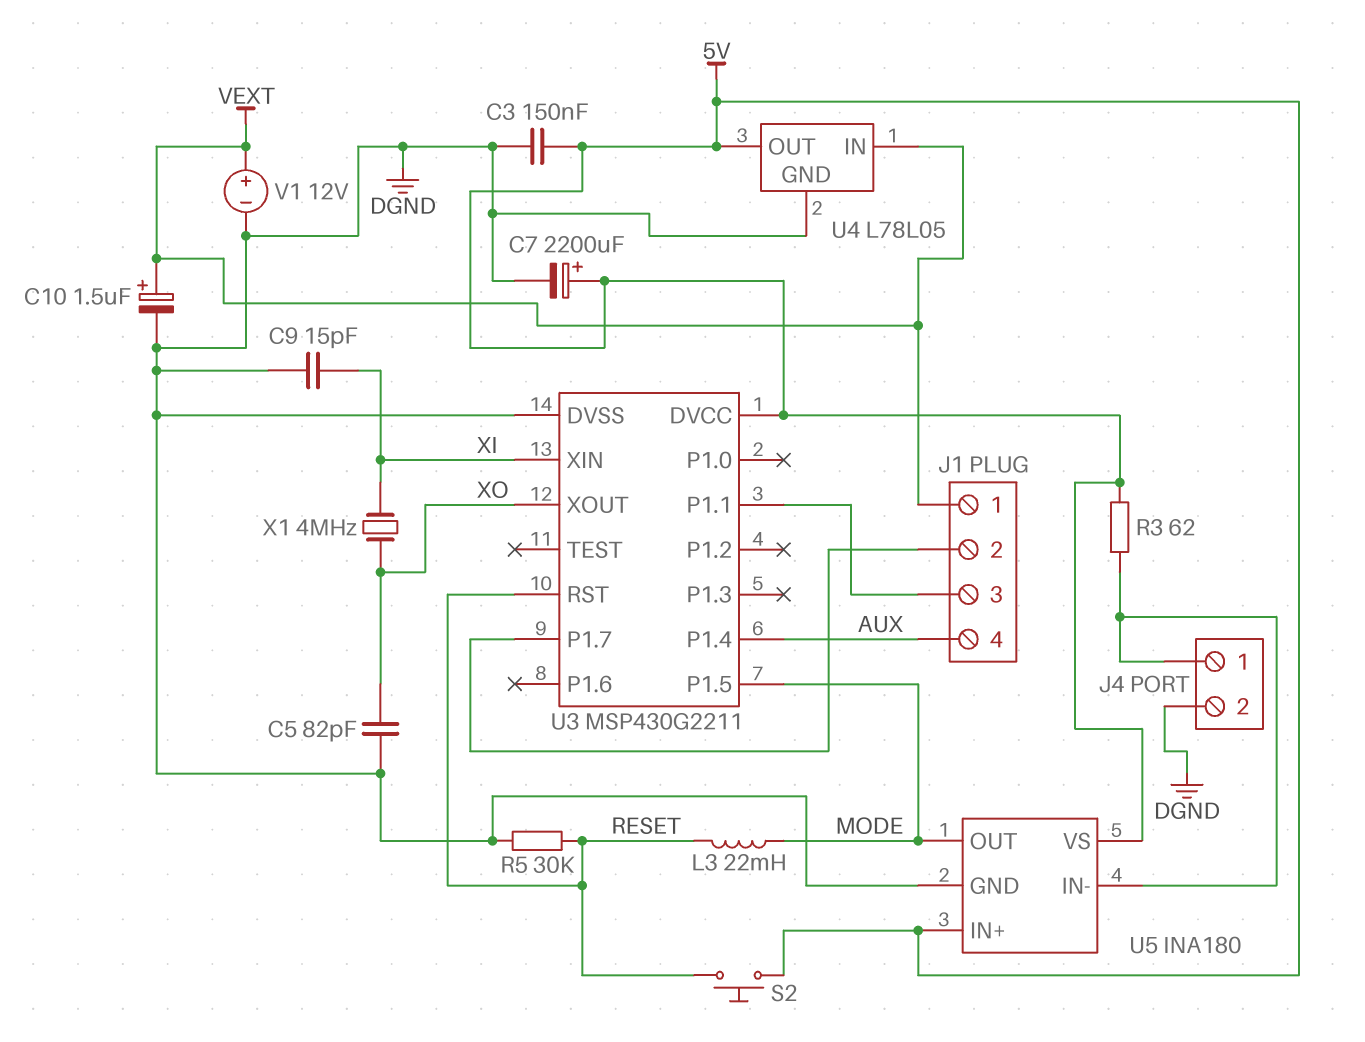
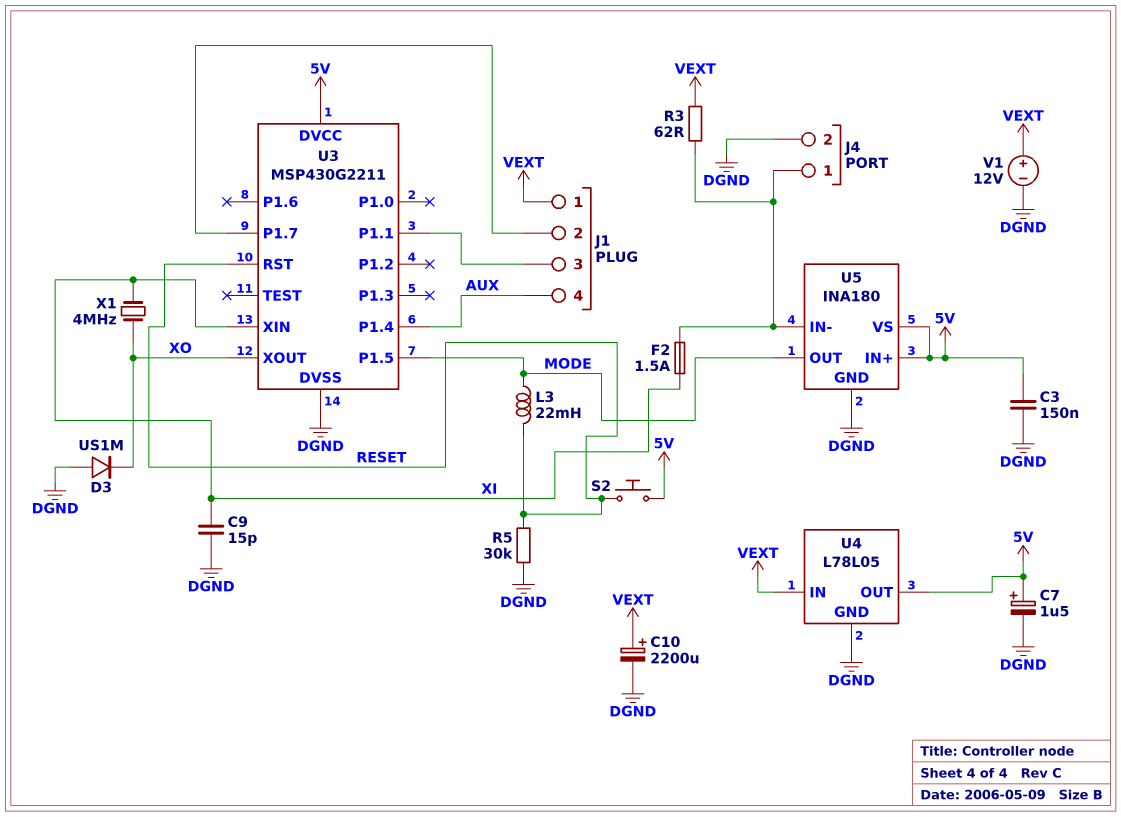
C5: 82pF (DGND, XO) -> none
C7: 2200uF (plus 5V, minus DGND) -> 1.5uF (plus 5V, minus DGND)
C10: 1.5uF (plus VEXT, minus DGND) -> 2200uF (plus VEXT, minus DGND)
D3: none -> diode US1M (A DGND, K XO)
F2: none -> 1.5A (J4/1, XI)
R3: 62 (5V, J4/1) -> 62 (J4/1, VEXT)

